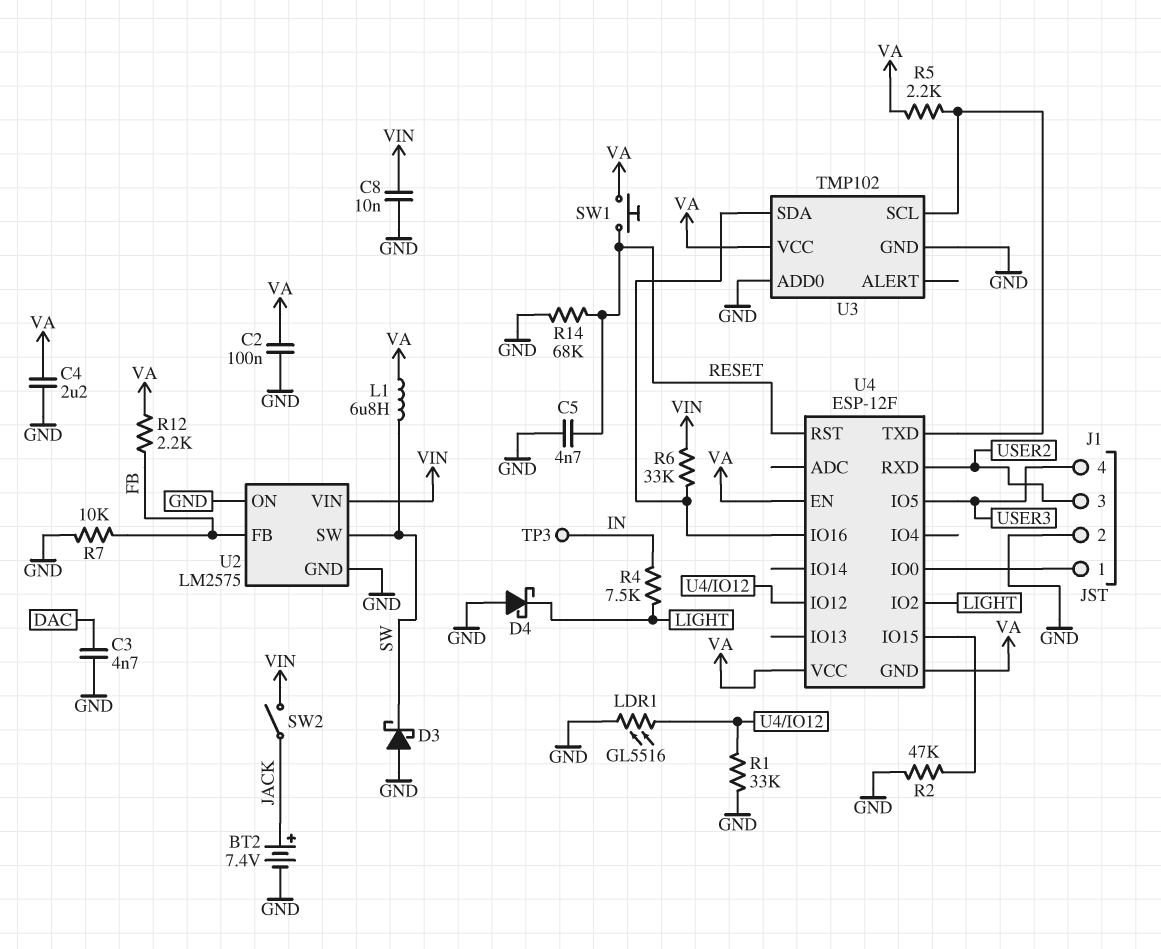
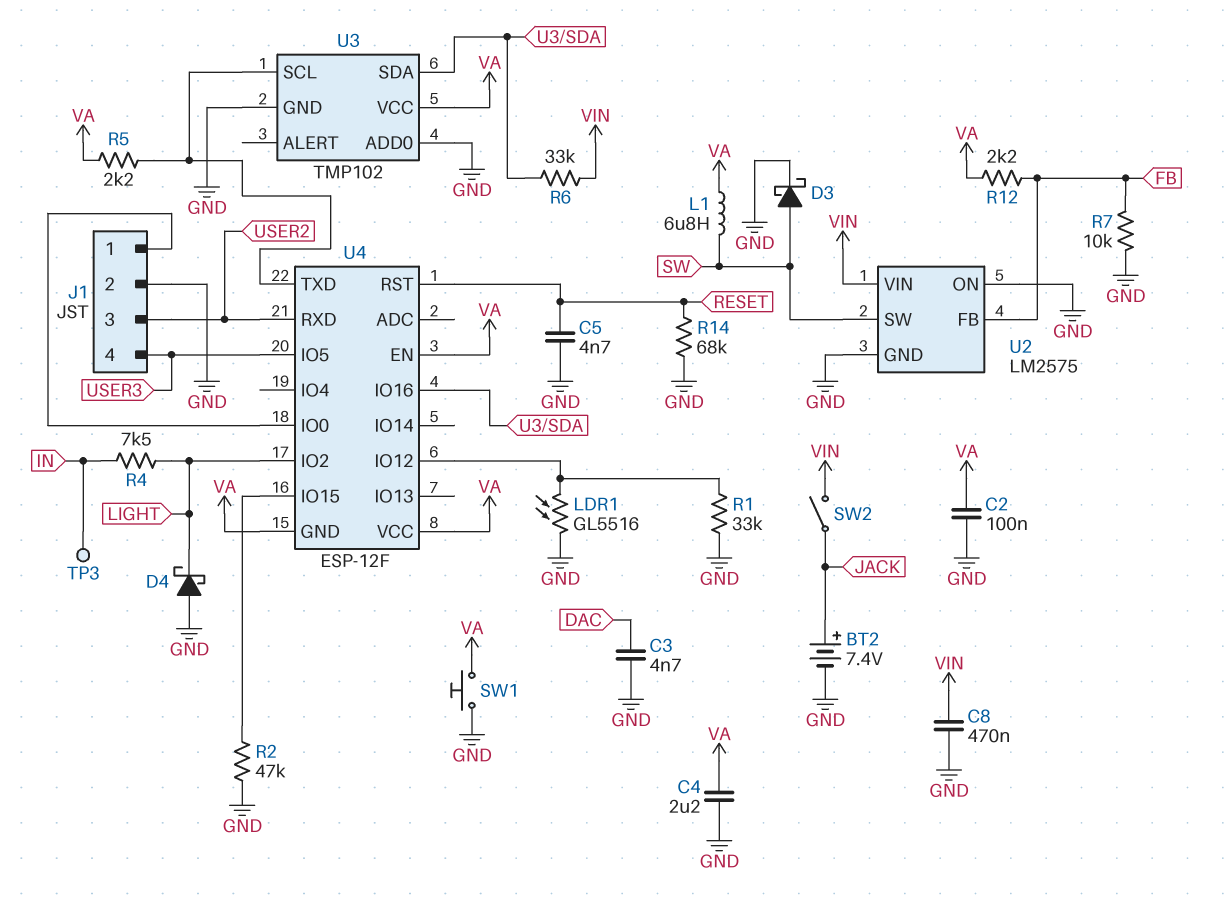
C8: 10nF (GND, VIN) -> 470nF (GND, VIN)
D3: schottky (A GND, K SW) -> schottky (A SW, K GND)
SW1: button (RESET, VA) -> button (GND, VA)

